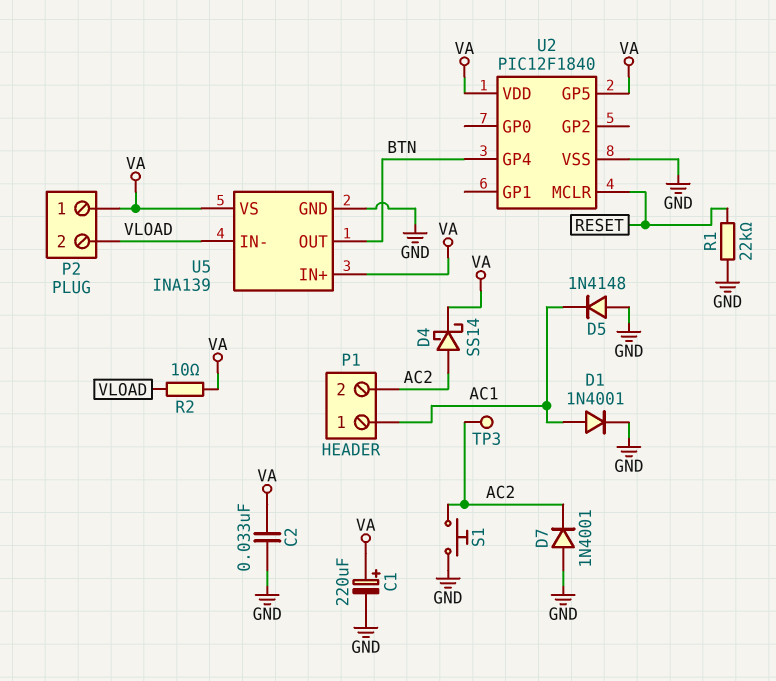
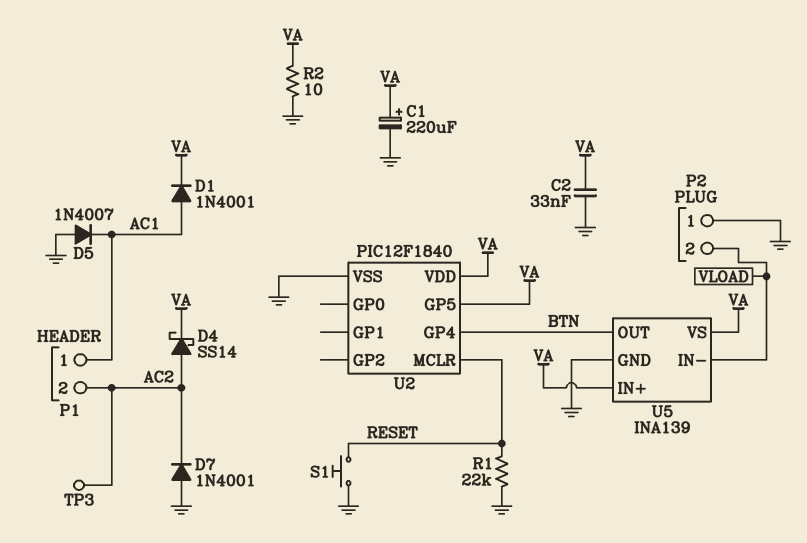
D1: diode 1N4001 (A AC1, K GND) -> diode 1N4001 (A AC1, K VA)
D5: diode 1N4148 (A GND, K AC1) -> diode 1N4007 (A GND, K AC1)
P2 pin 1: VA -> GND
R2: 10 (VA, VLOAD) -> 10 (GND, VA)
S1: button (AC2, GND) -> button (GND, RESET)

